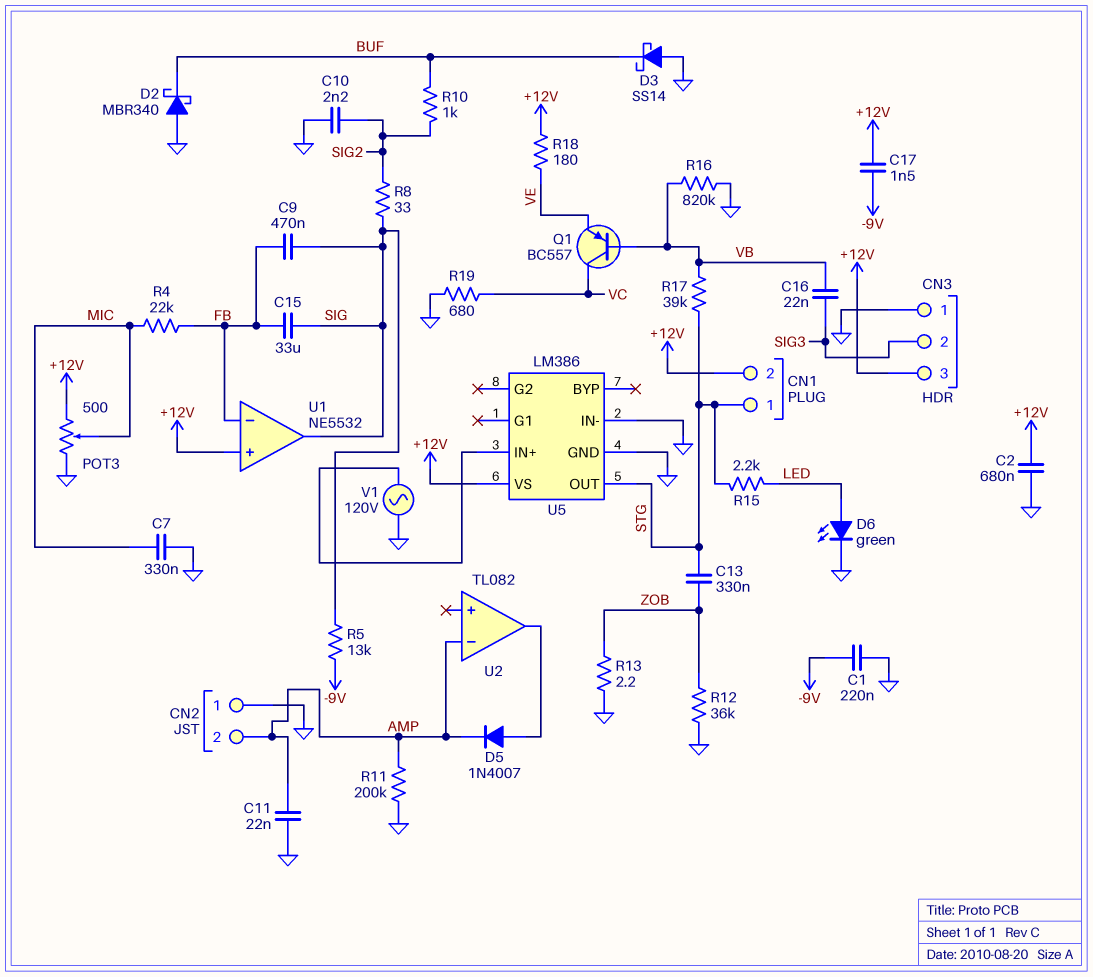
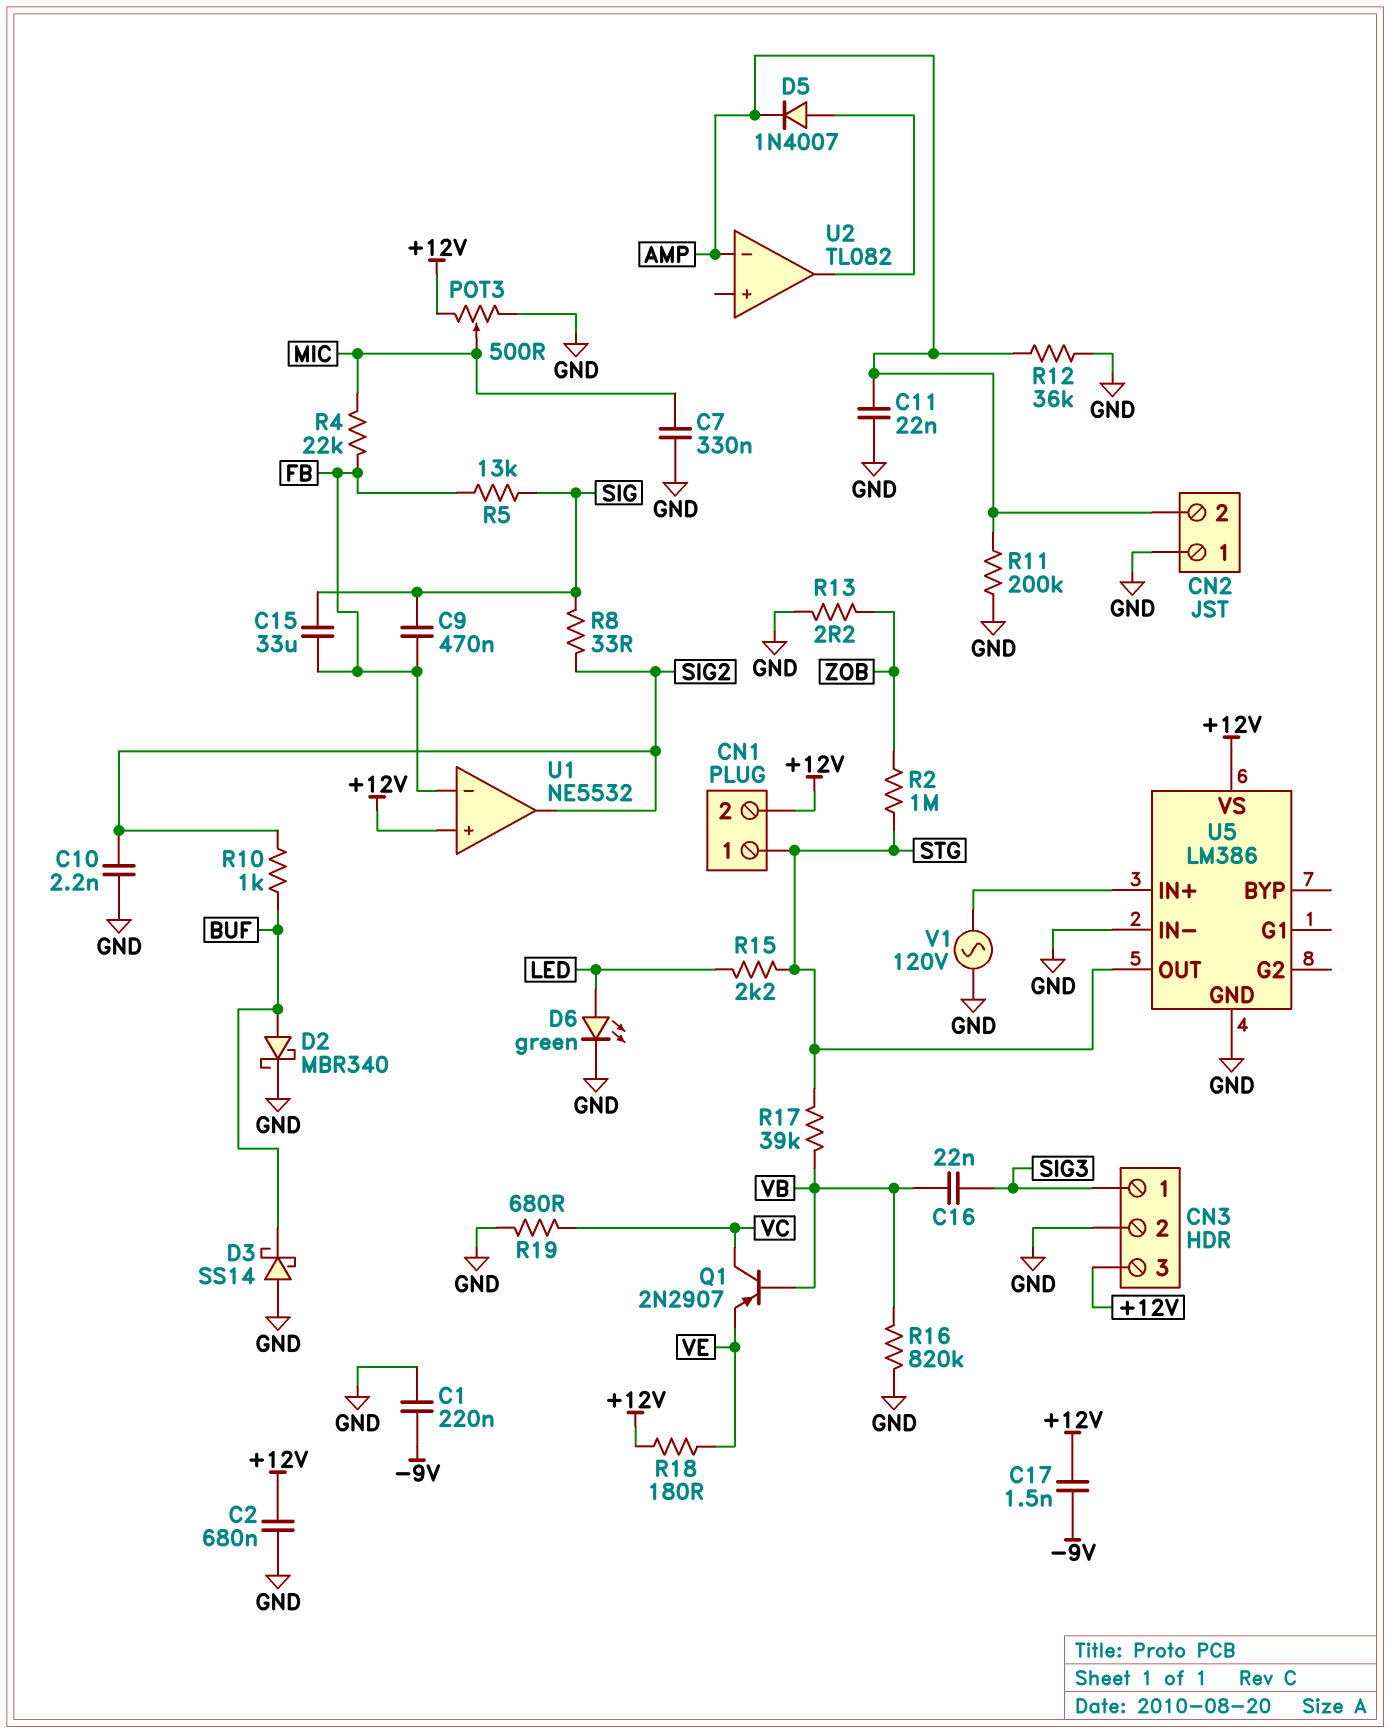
C13: 330nF (STG, ZOB) -> none
CN3 pin 1: GND -> SIG3
CN3 pin 2: SIG3 -> GND
D2: schottky MBR340 (A GND, K BUF) -> schottky MBR340 (A BUF, K GND)
Q1: PNP BC557 (B VB, C VC, E VE) -> PNP 2N2907 (B VB, C VC, E VE)
R2: none -> 1M (STG, ZOB)
R5: 13k (-9V, SIG) -> 13k (FB, SIG)
R12: 36k (GND, ZOB) -> 36k (AMP, GND)
U1 pin out: SIG -> SIG2

